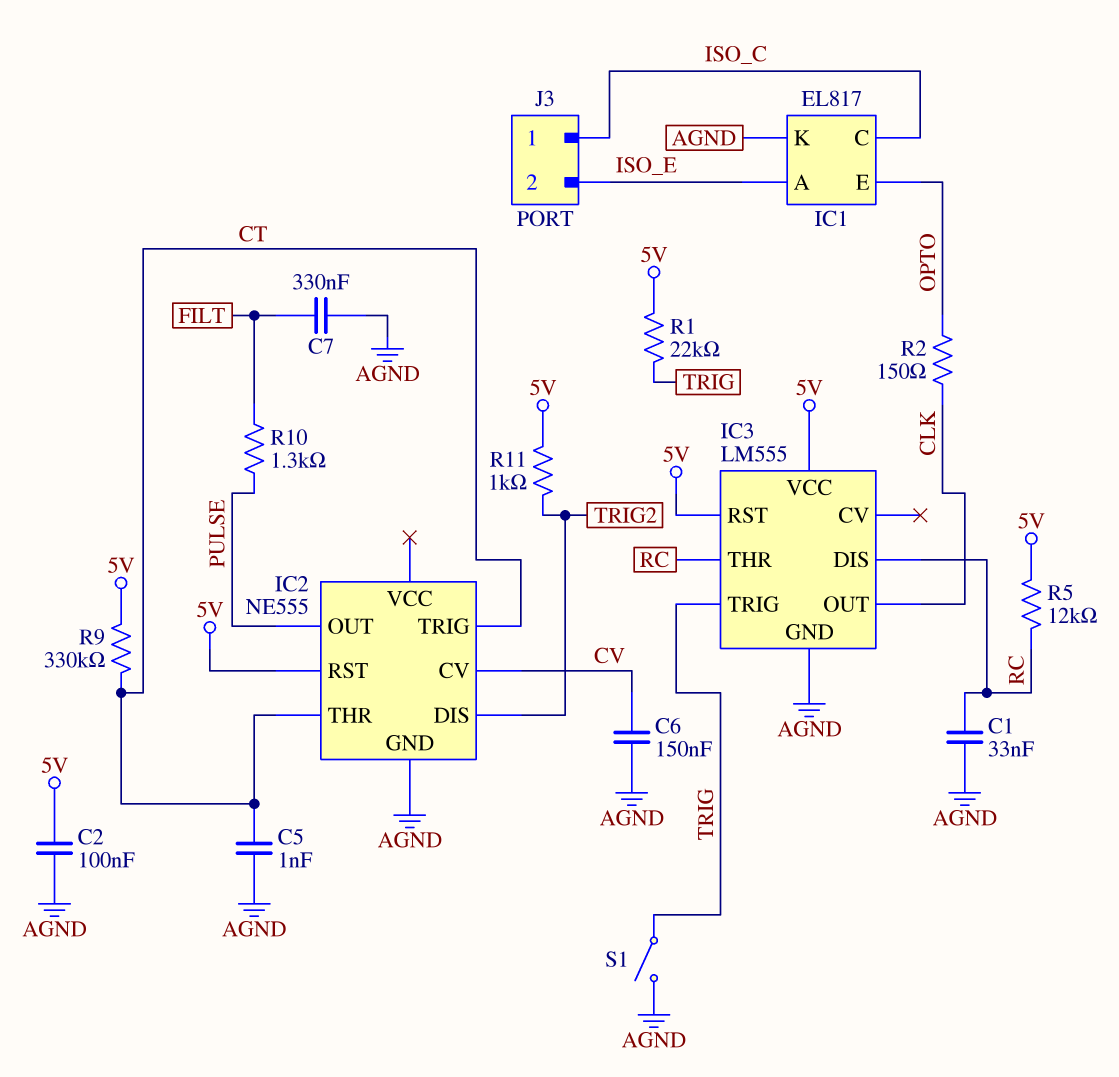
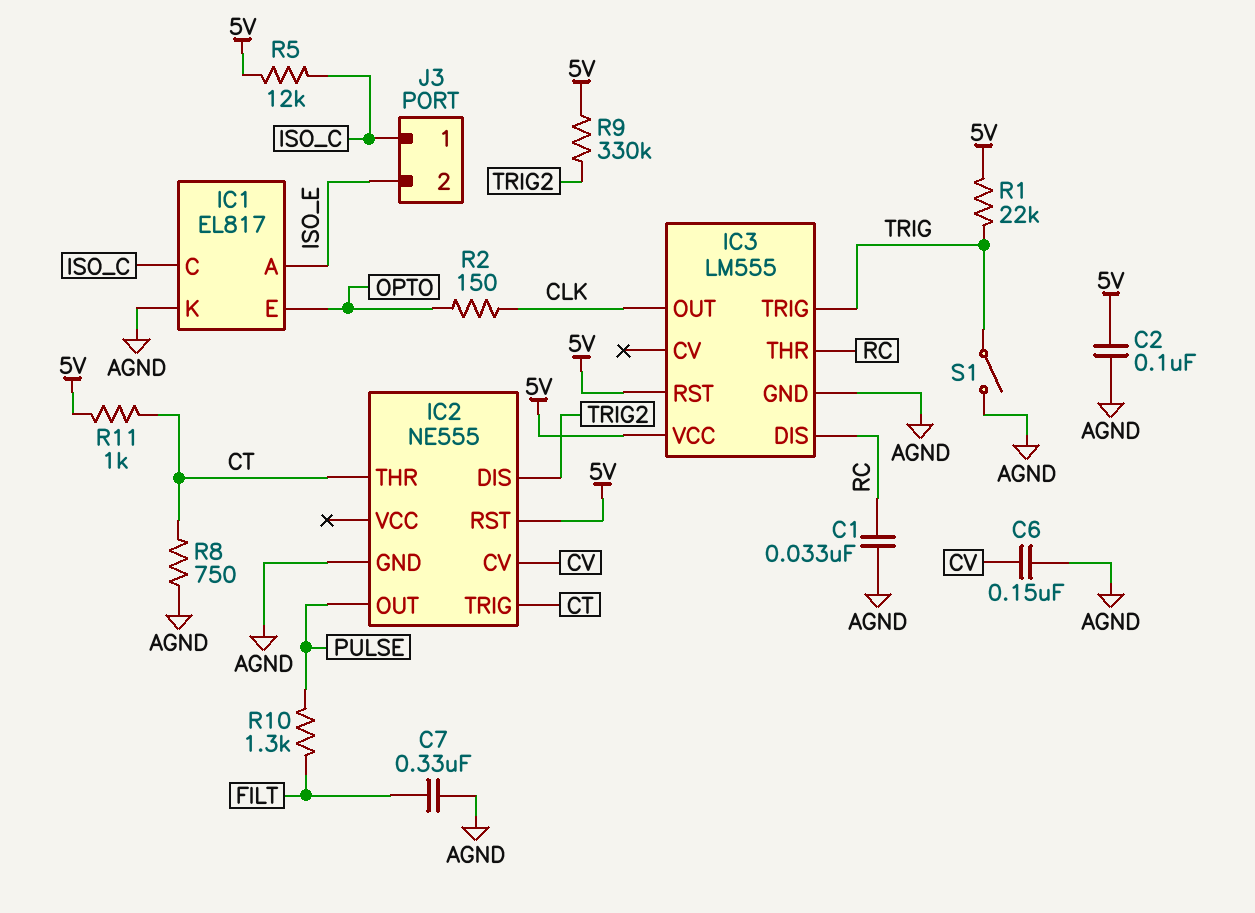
C5: 1nF (AGND, CT) -> none
R5: 12k (5V, RC) -> 12k (5V, ISO_C)
R8: none -> 750 (AGND, CT)
R9: 330k (5V, CT) -> 330k (5V, TRIG2)
R11: 1k (5V, TRIG2) -> 1k (5V, CT)

